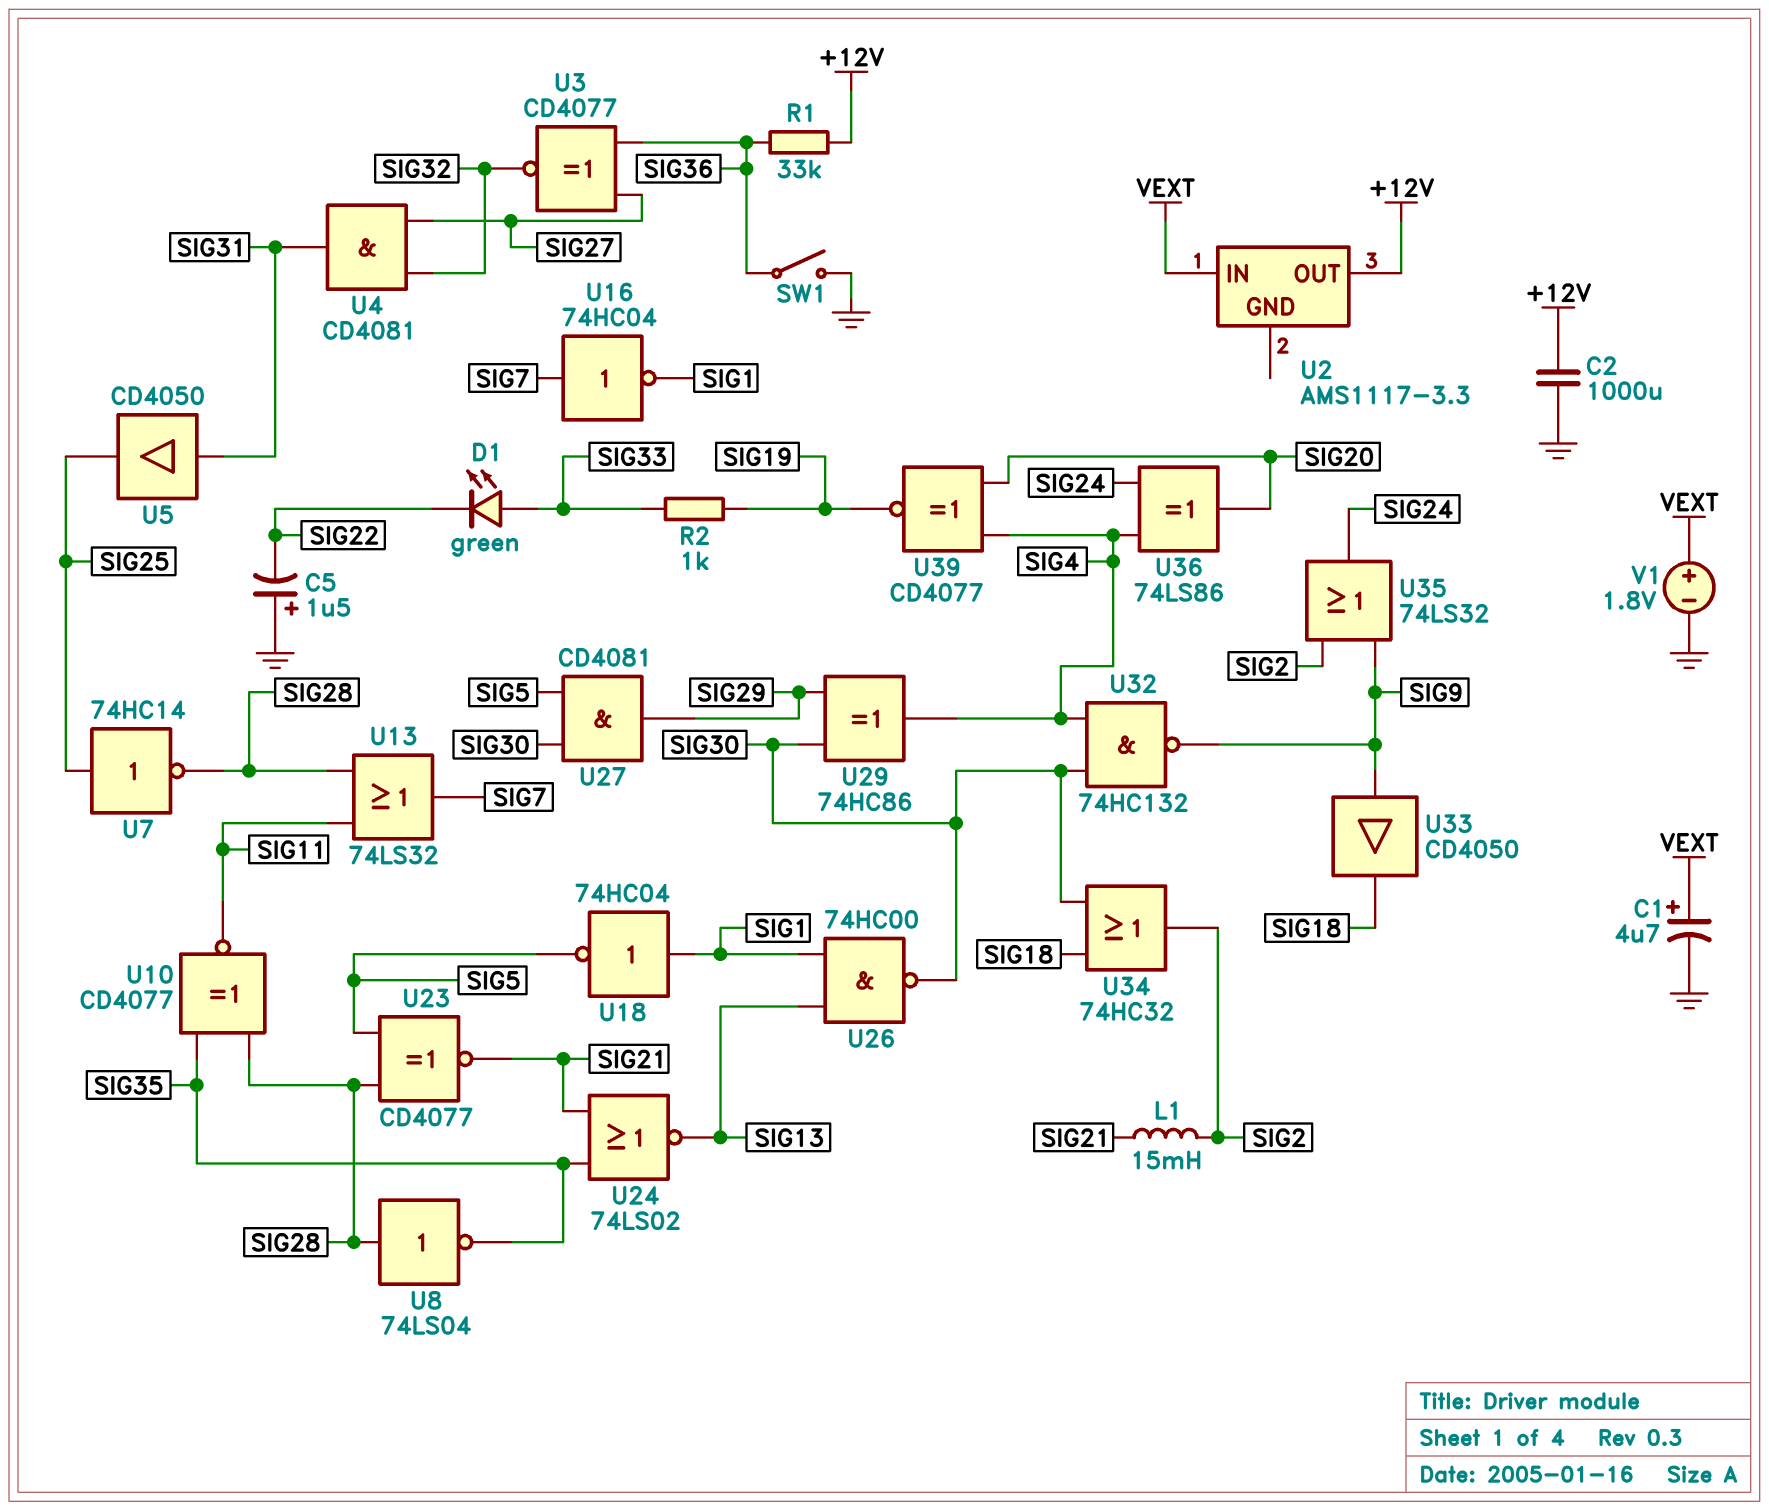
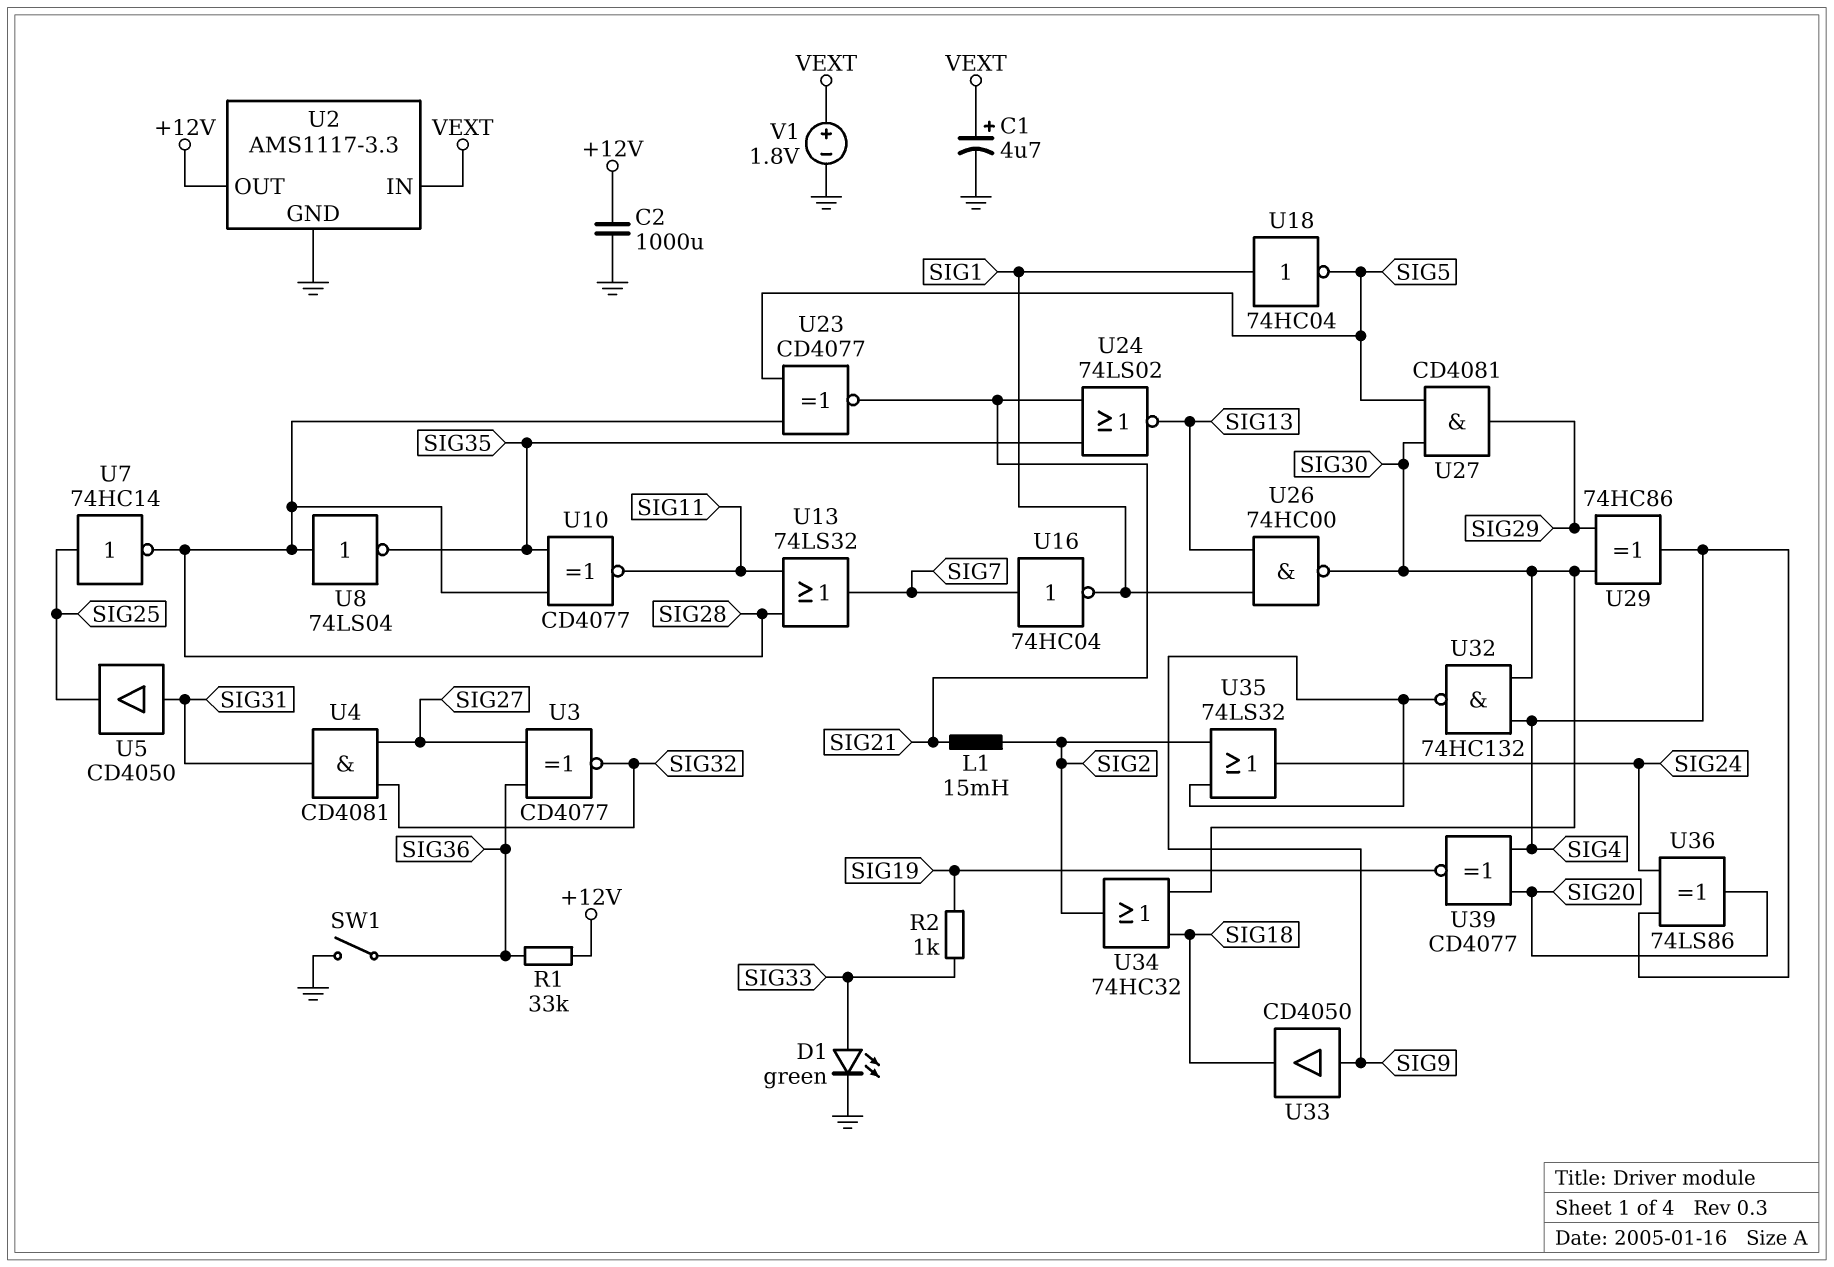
C5: 1.5uF (plus GND, minus SIG22) -> none
D1: LED green (A SIG33, K SIG22) -> LED green (A SIG33, K GND)
U2 pin GND: none -> GND

